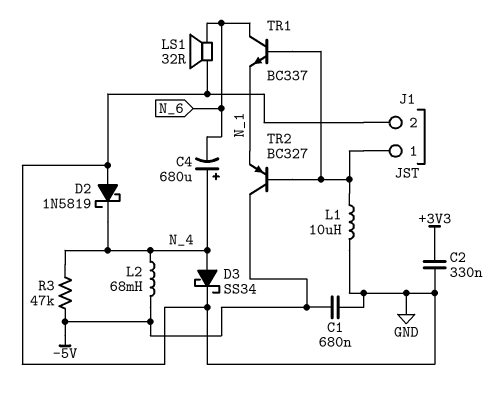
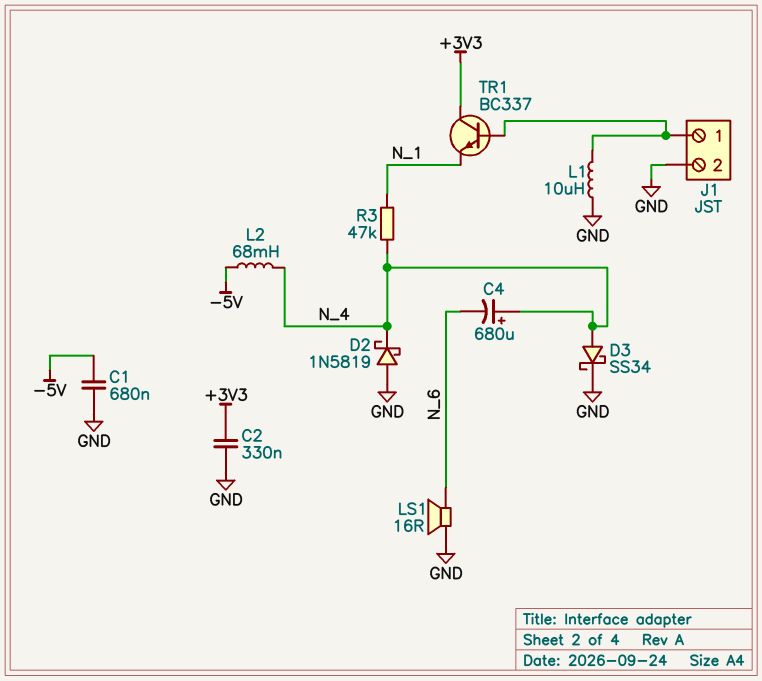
LS1: speaker 32R (GND, N_6) -> speaker 16R (GND, N_6)
R3: 47k (-5V, N_4) -> 47k (N_1, N_4)
TR1: NPN BC337 (B J1/1, C N_6, E N_1) -> NPN BC337 (B J1/1, C +3V3, E N_1)
TR2: PNP BC327 (B J1/1, C -5V, E N_1) -> none

